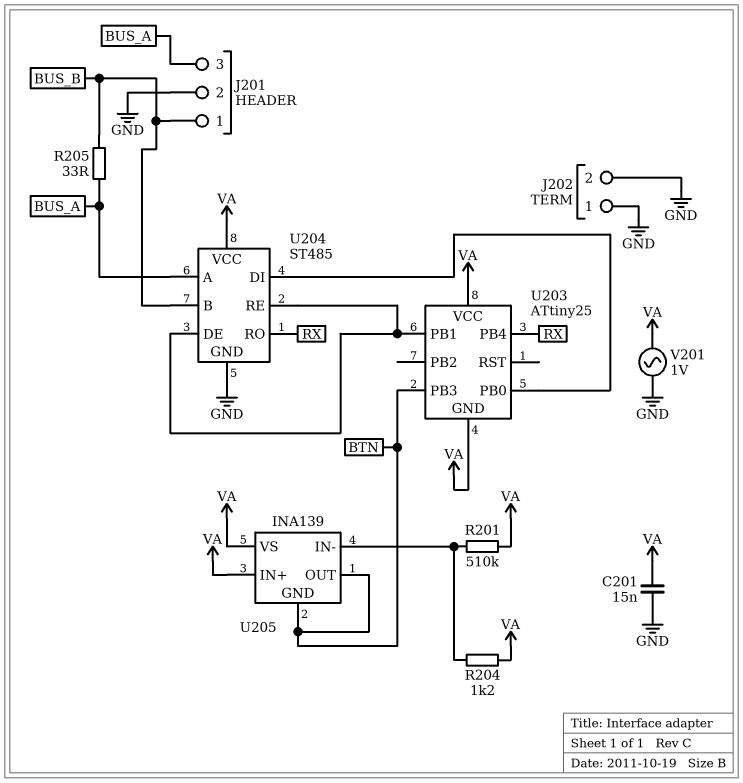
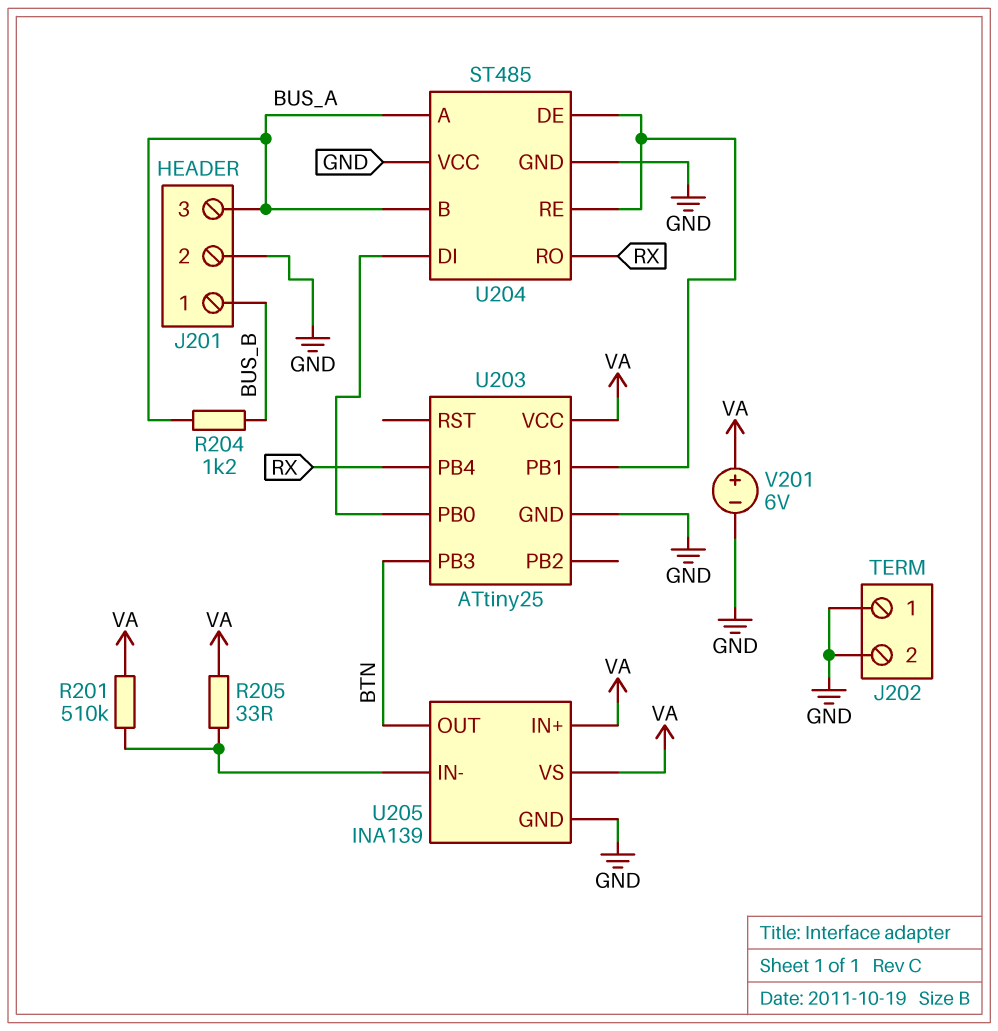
C201: 15nF (GND, VA) -> none
R204: 1.2k (U205/IN-, VA) -> 1.2k (BUS_A, BUS_B)
R205: 33 (BUS_A, BUS_B) -> 33 (U205/IN-, VA)
U203 pin GND: VA -> GND
U204 pin B: BUS_B -> BUS_A
U204 pin VCC: VA -> GND
U205 pin GND: BTN -> GND
V201: AC 1V (GND, VA) -> 6V (plus VA, minus GND)

